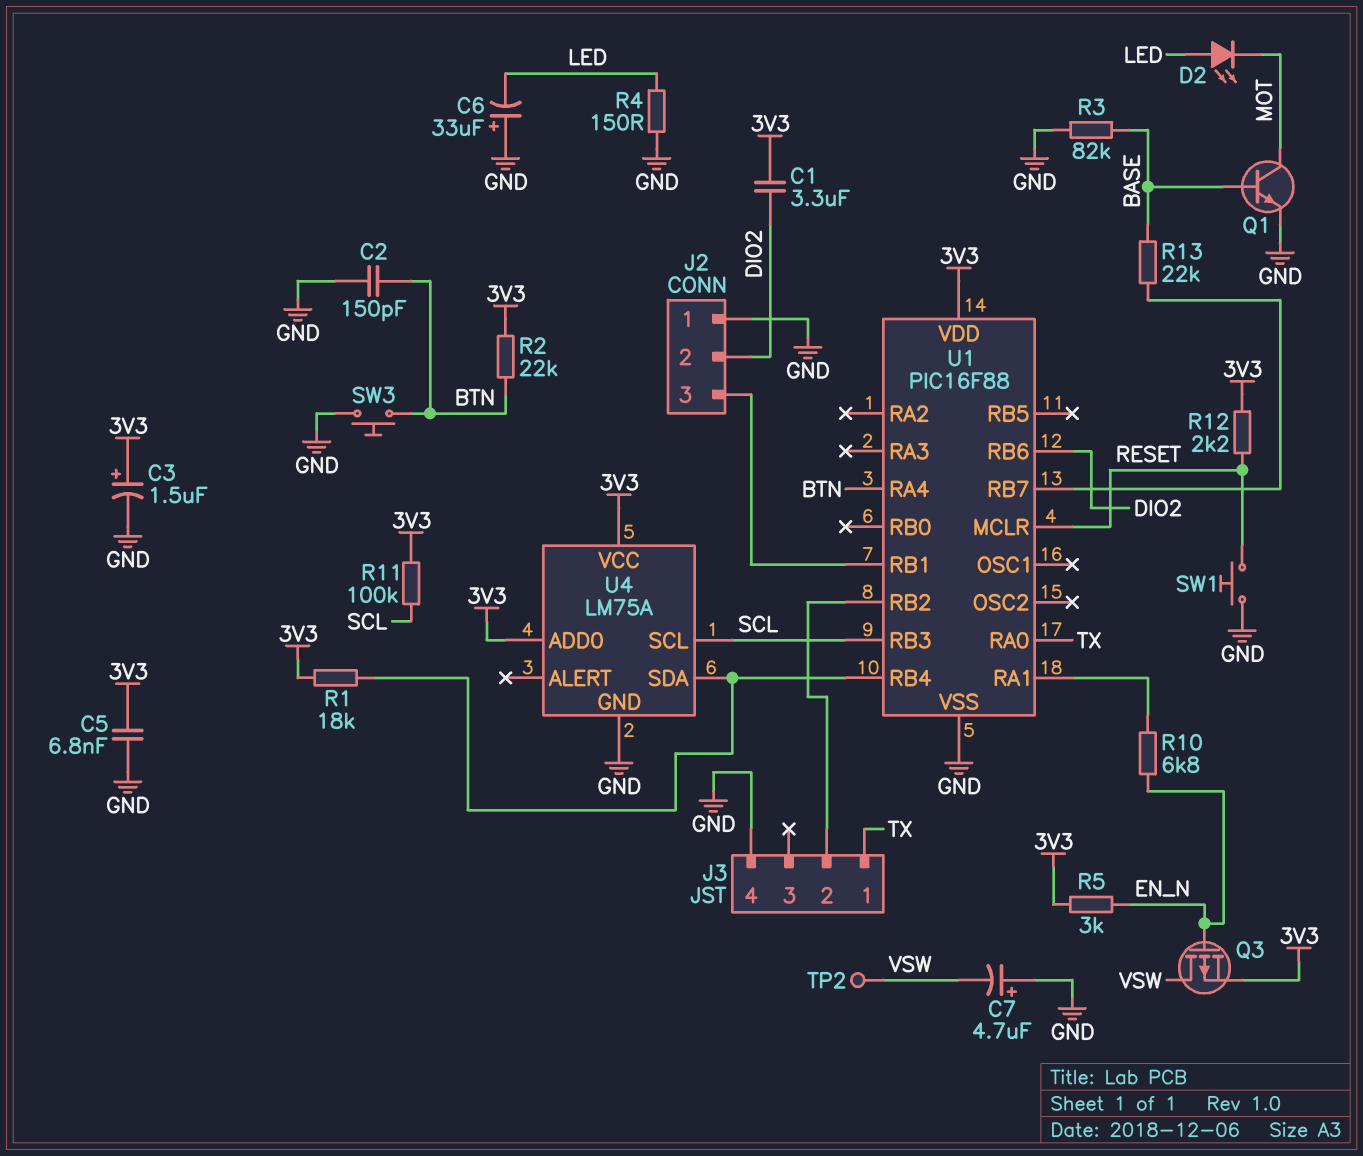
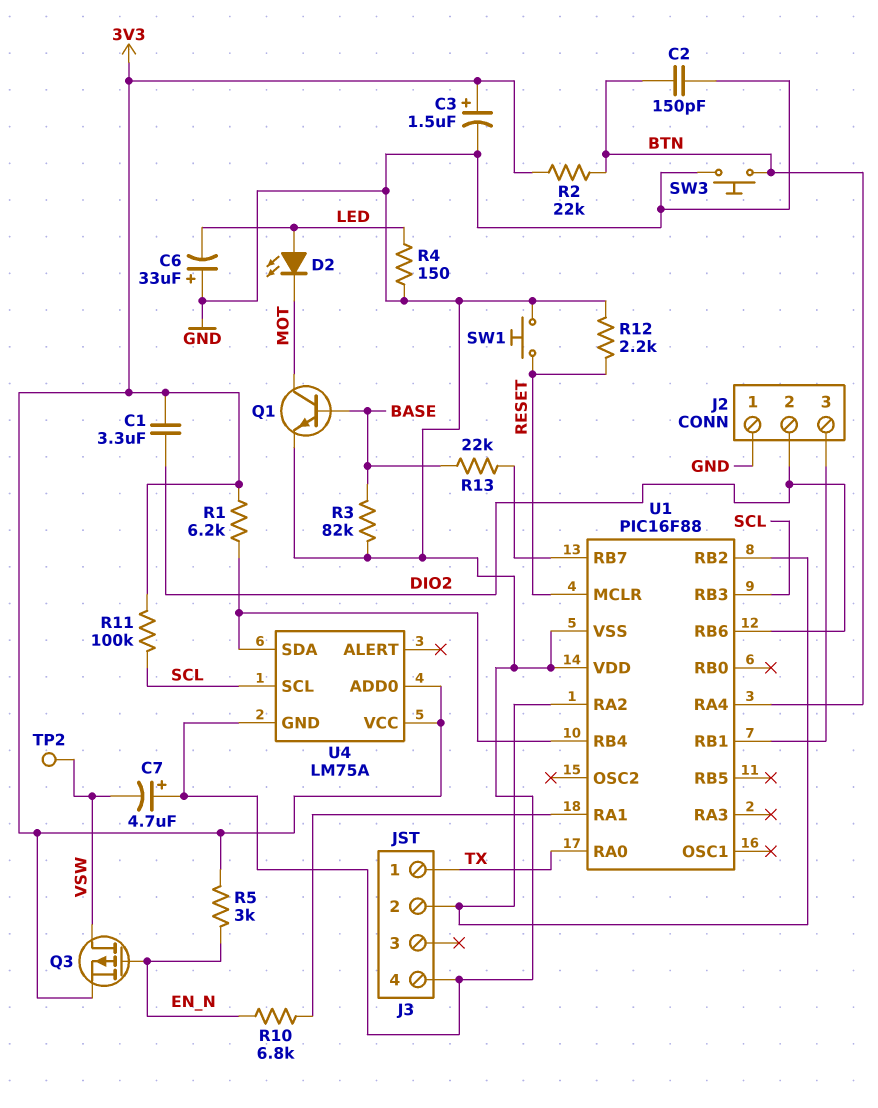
C5: 6.8nF (3V3, GND) -> none
R1: 18k (3V3, U1/RB4) -> 6.2k (3V3, U1/RB4)
R12: 2.2k (3V3, RESET) -> 2.2k (GND, RESET)
U1 pin RA2: none -> J3/2
U1 pin VDD: 3V3 -> GND

